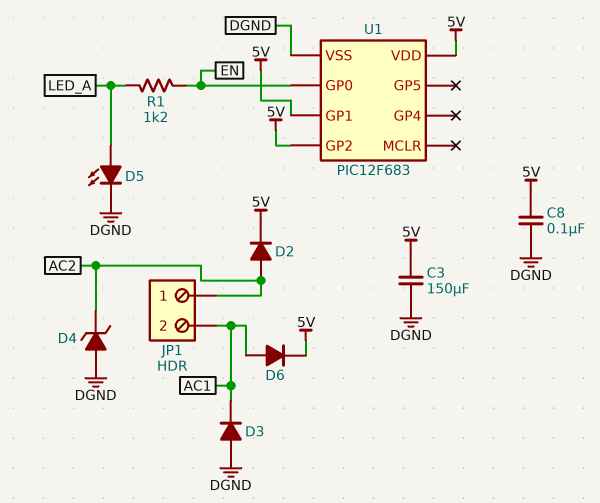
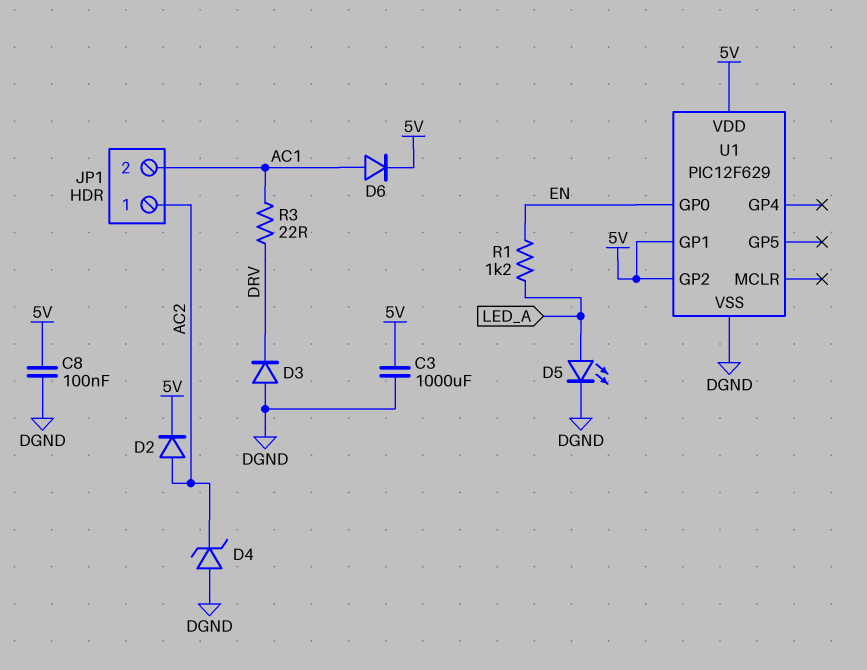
C3: 150uF (5V, DGND) -> 1000uF (5V, DGND)
D3: diode (A DGND, K AC1) -> diode (A DGND, K DRV)
R3: none -> 22 (AC1, DRV)
U1: PIC12F683 -> PIC12F629

